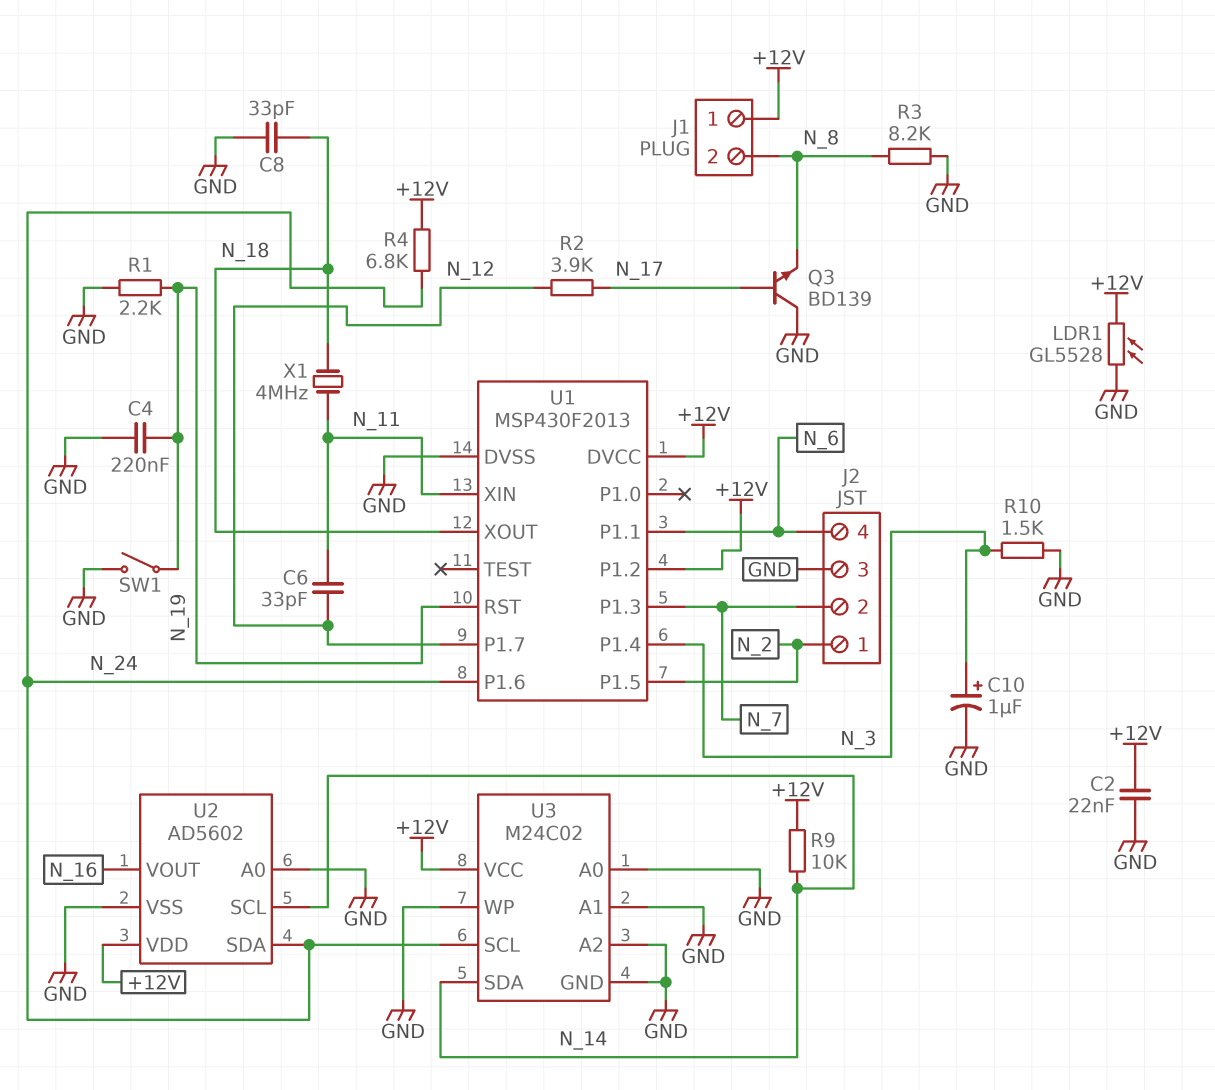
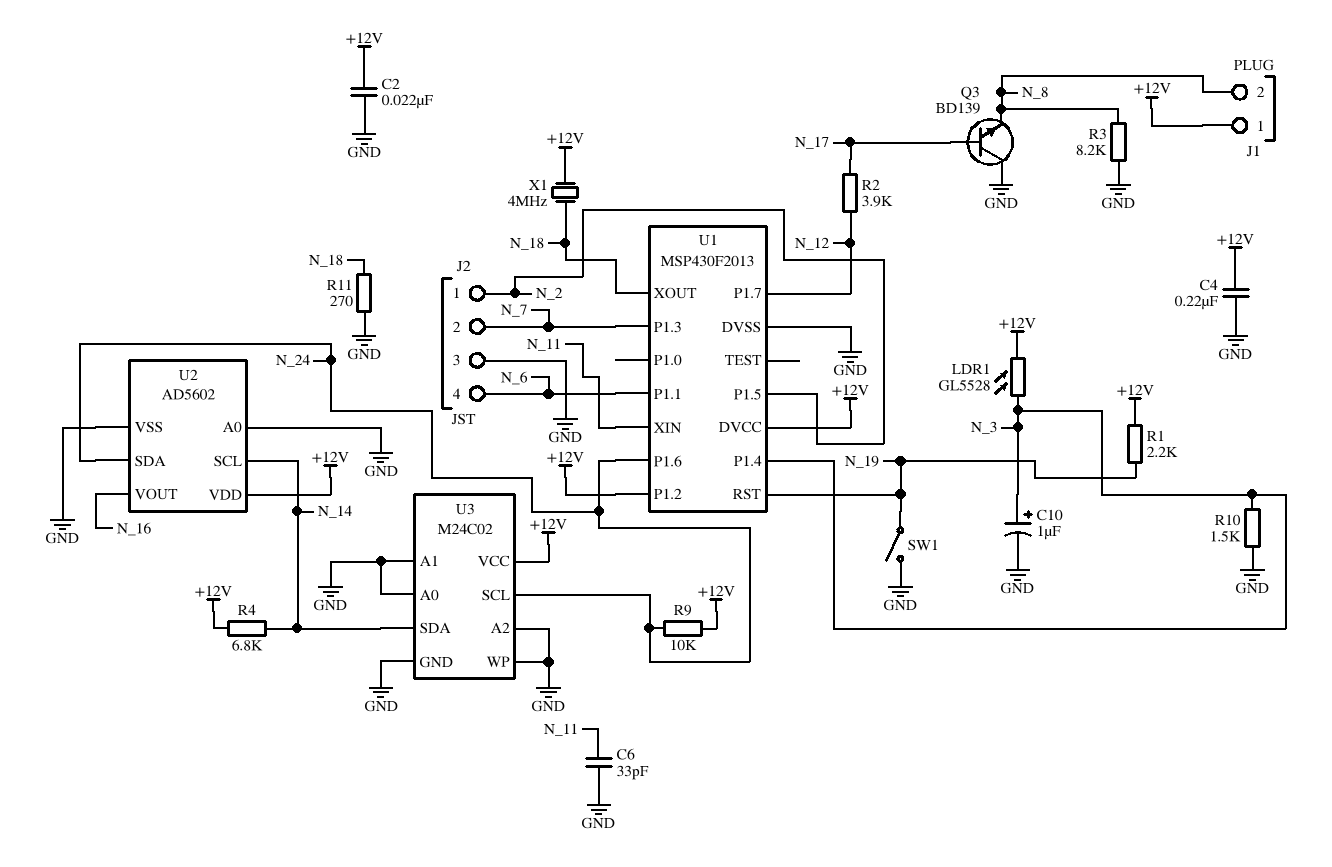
C4: 220nF (GND, N_19) -> 220nF (+12V, GND)
C6: 33pF (N_11, N_12) -> 33pF (GND, N_11)
C8: 33pF (GND, N_18) -> none
LDR1: GL5528 (+12V, GND) -> GL5528 (+12V, N_3)
R1: 2.2k (GND, N_19) -> 2.2k (+12V, N_19)
R4: 6.8k (+12V, N_24) -> 6.8k (+12V, N_14)
R9: 10k (+12V, N_14) -> 10k (+12V, N_24)
R11: none -> 270 (GND, N_18)
X1: 4MHz (N_11, N_18) -> 4MHz (+12V, N_18)

